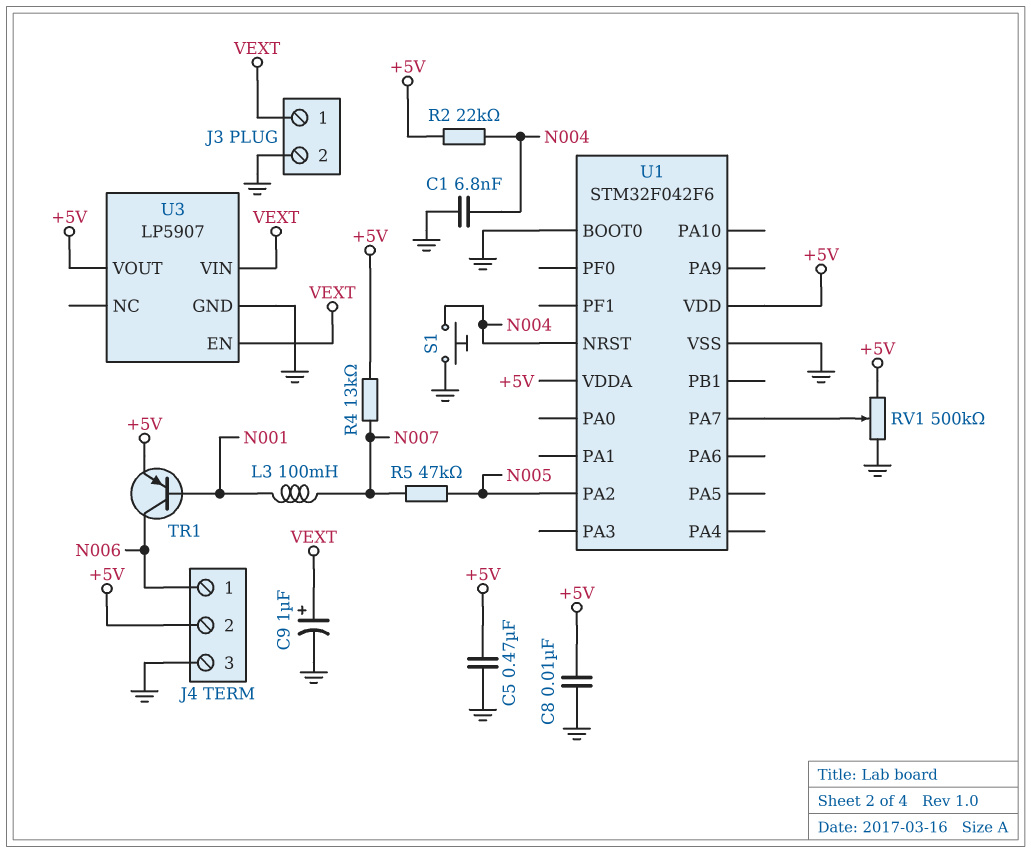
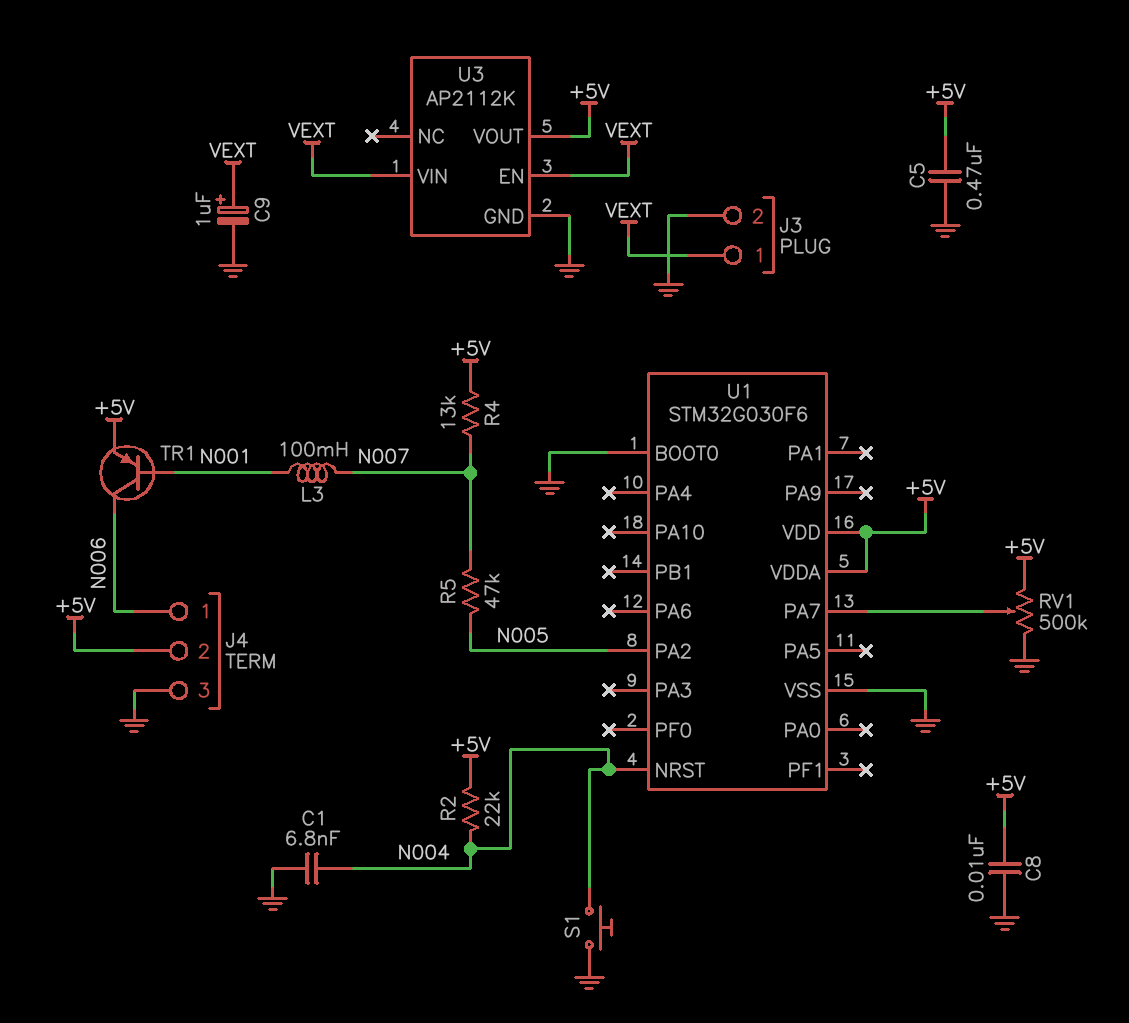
U1: STM32F042F6 -> STM32G030F6
U3: LP5907 -> AP2112K

